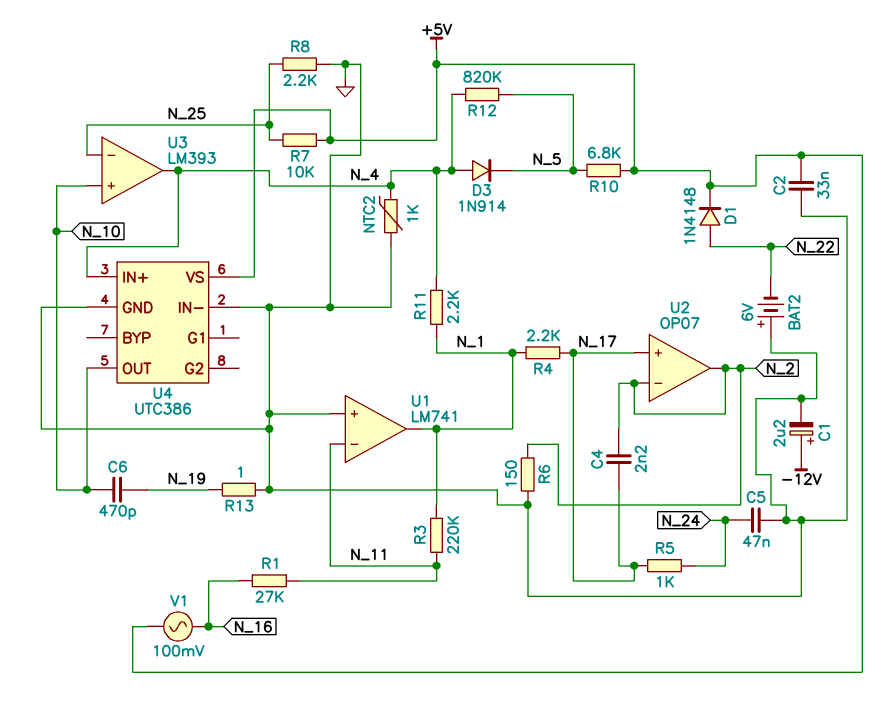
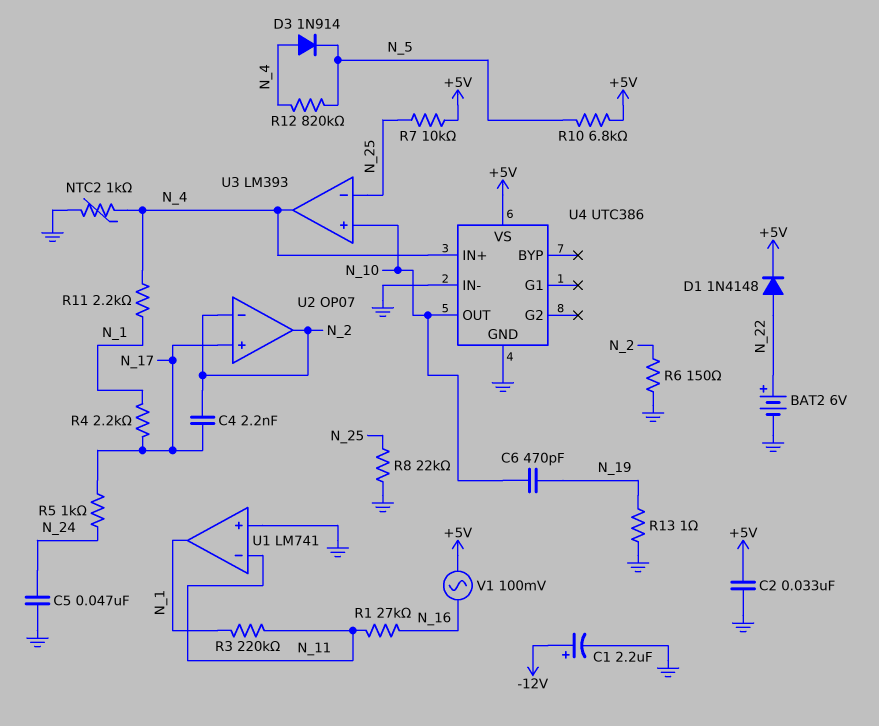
BAT2: 6V (plus GND, minus N_22) -> 6V (plus N_22, minus GND)
R8: 2.2k (GND, N_25) -> 22k (GND, N_25)

